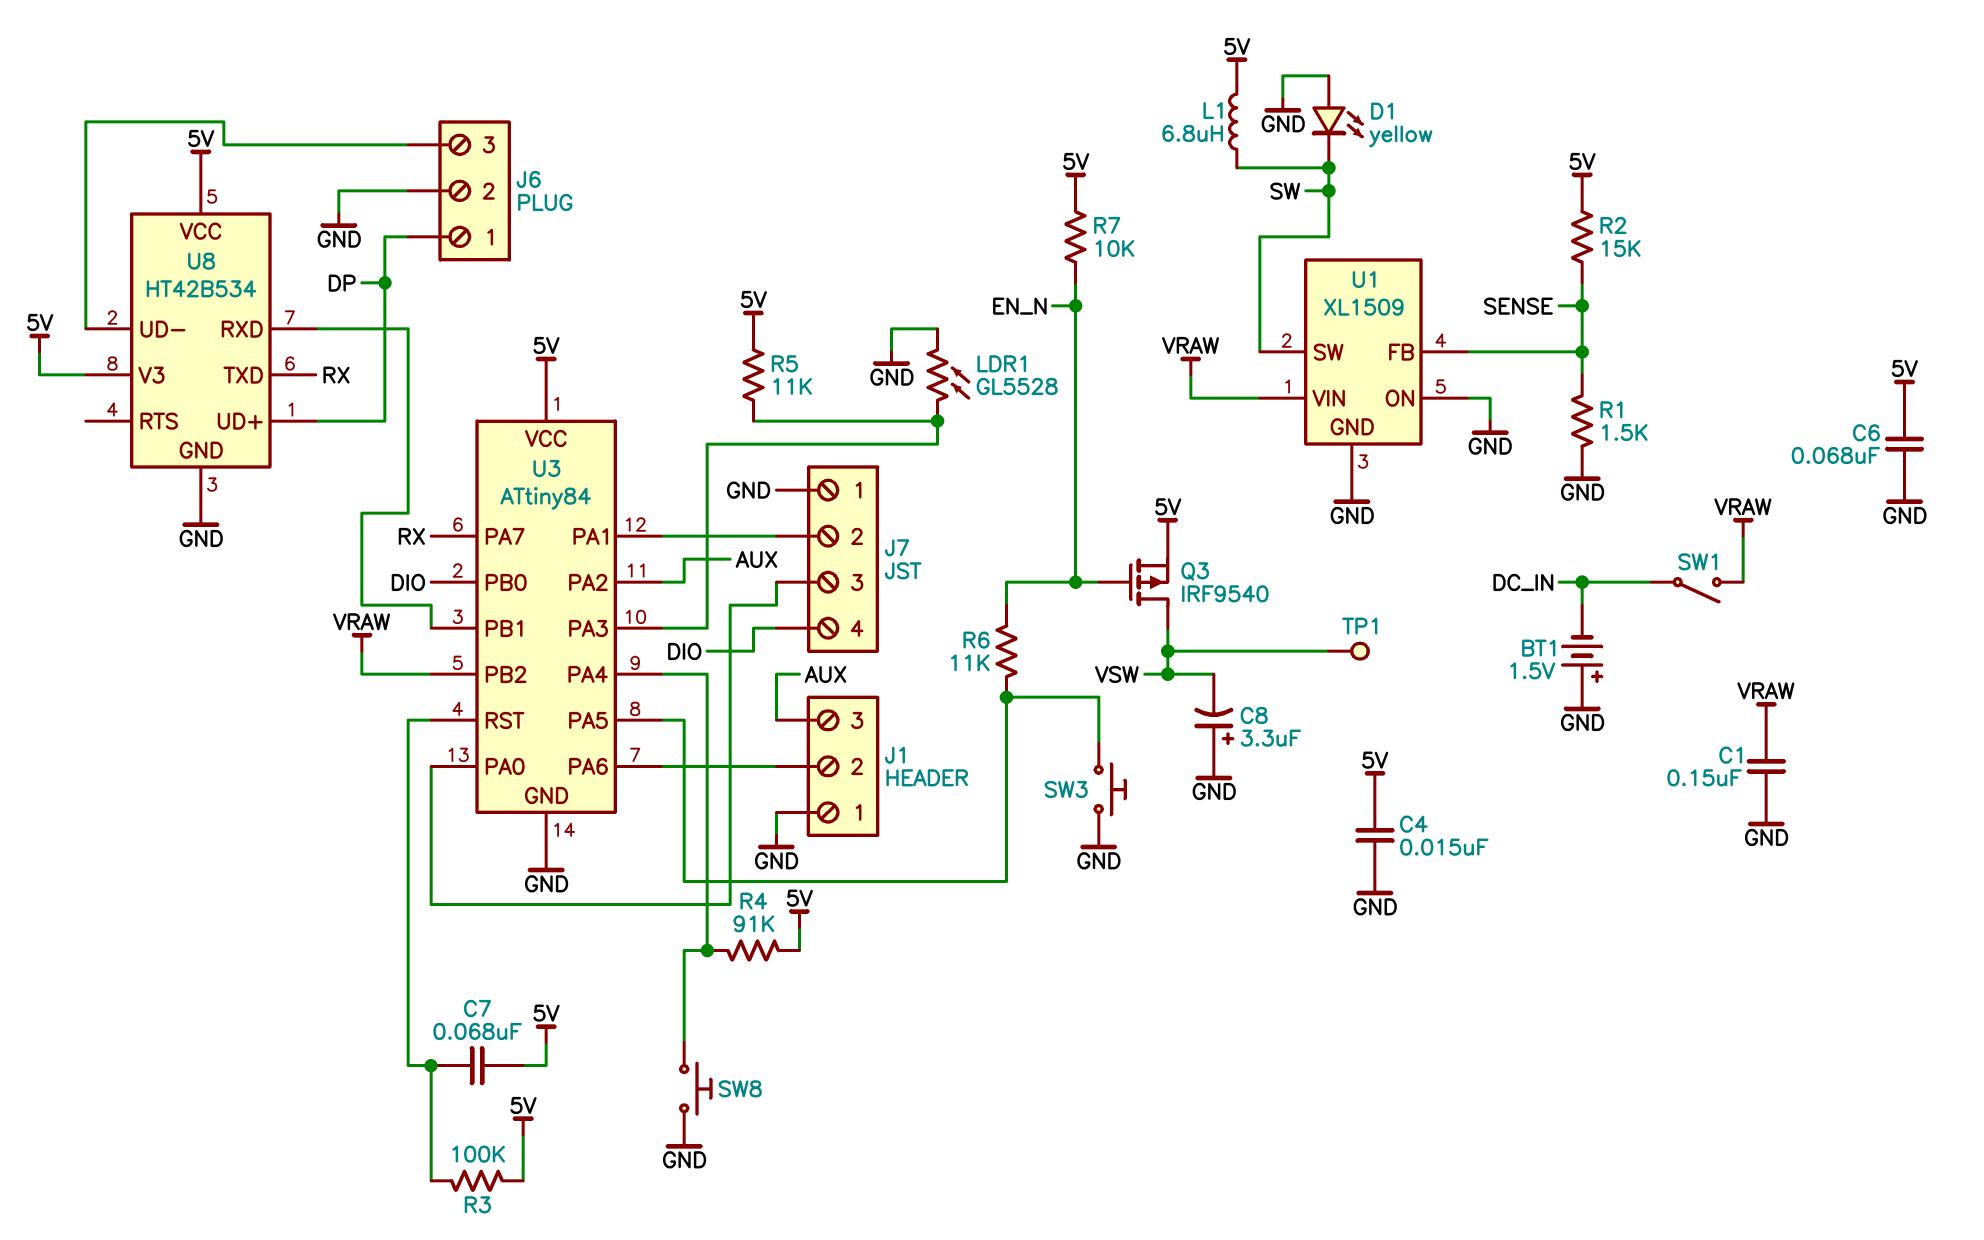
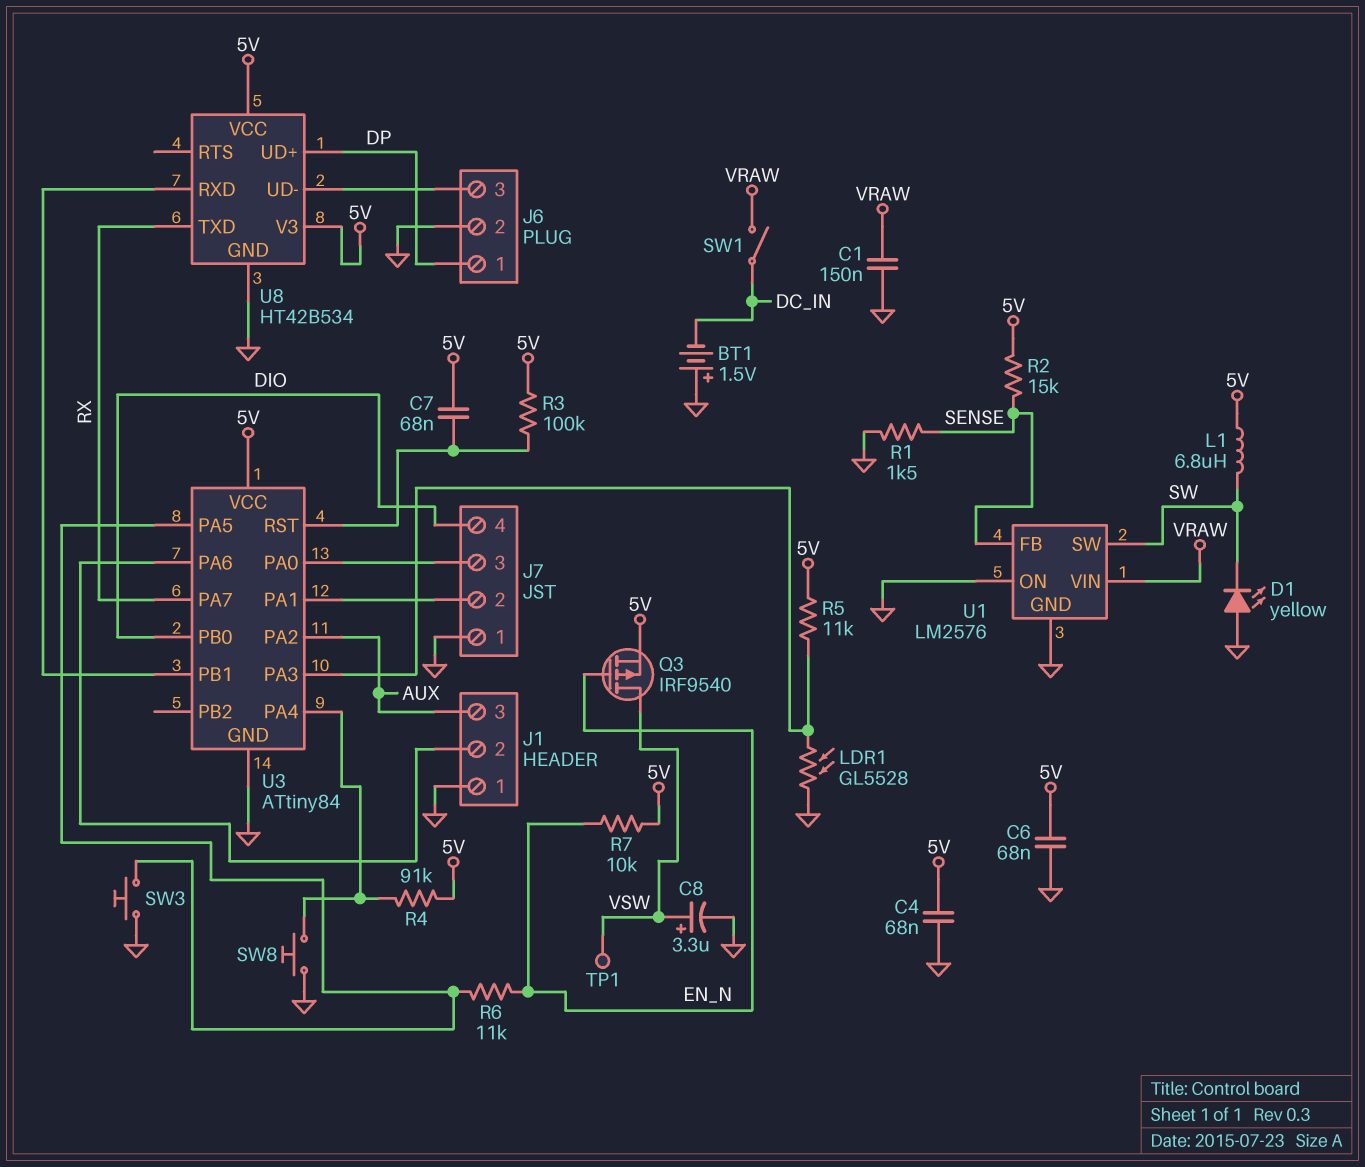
C4: 15nF (5V, GND) -> 68nF (5V, GND)
C8: 3.3uF (plus GND, minus VSW) -> 3.3uF (plus VSW, minus GND)
U1: XL1509 -> LM2576
U3 pin PB2: VRAW -> none

